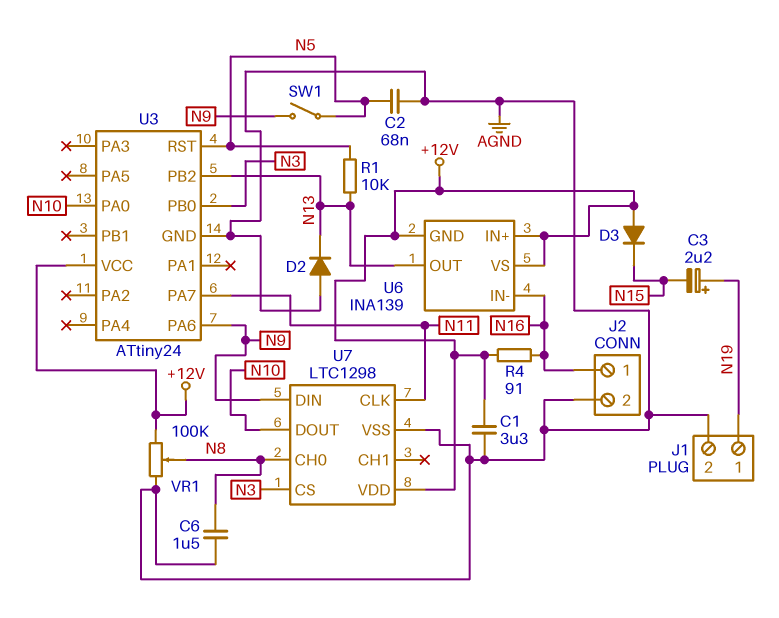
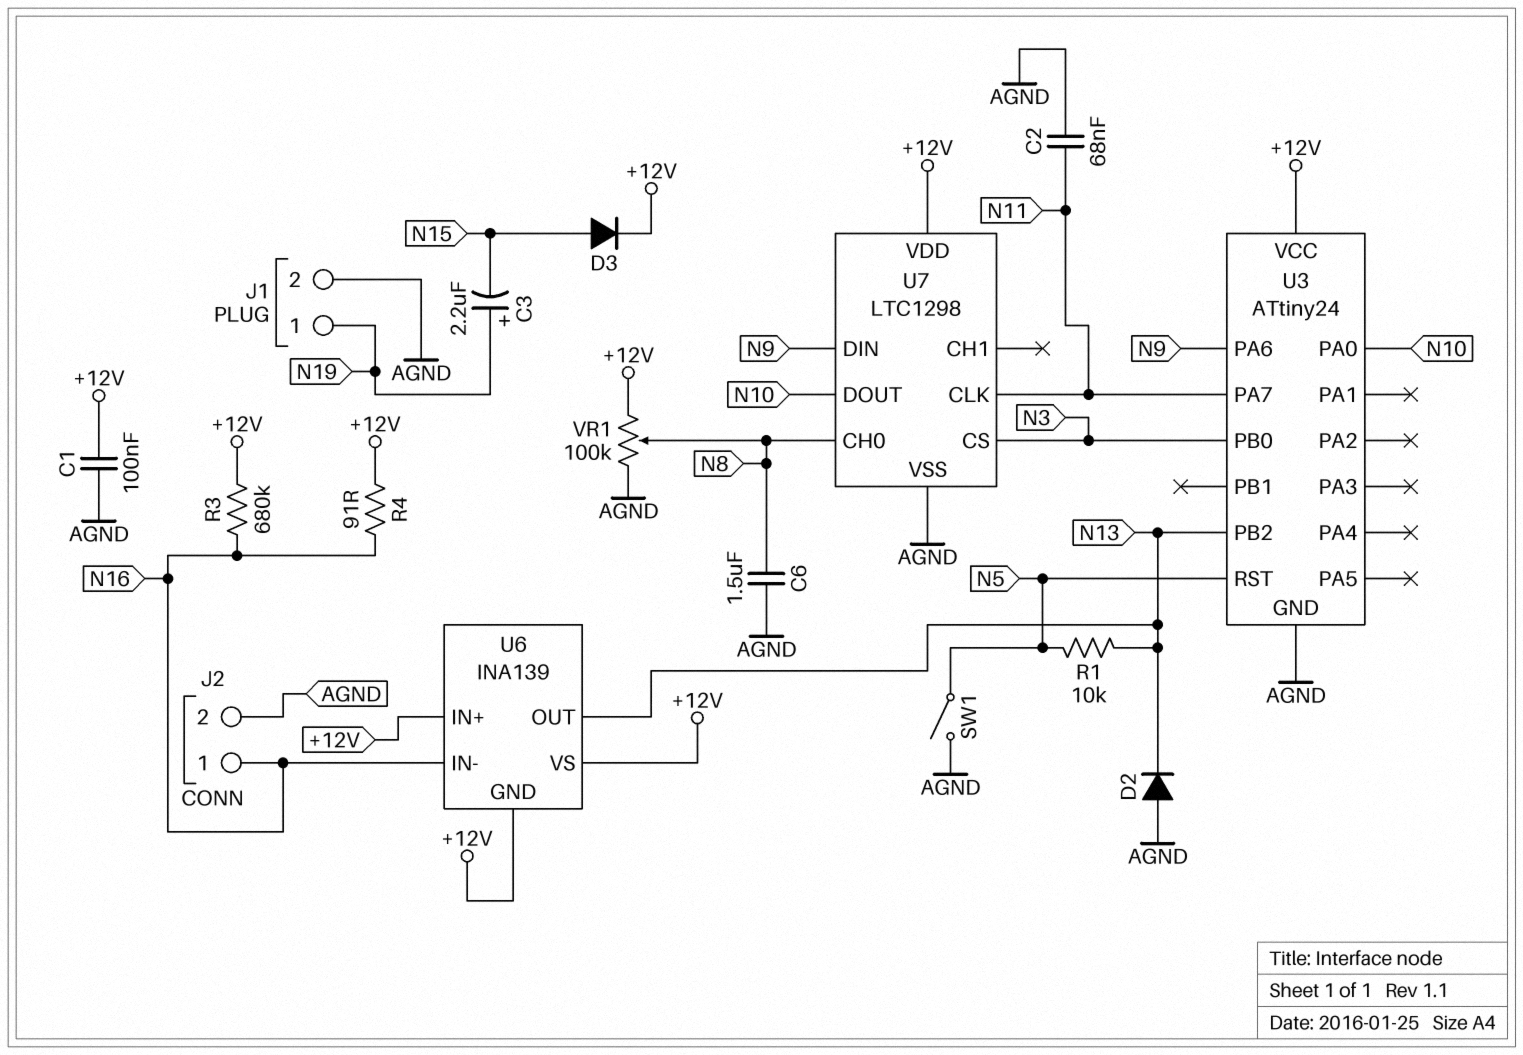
C1: 3.3uF (+12V, AGND) -> 100nF (+12V, AGND)
C2: 68nF (AGND, N5) -> 68nF (AGND, N11)
D3: diode (A +12V, K N15) -> diode (A N15, K +12V)
R3: none -> 680k (+12V, N16)
SW1: switch (N5, N9) -> switch (AGND, N5)

